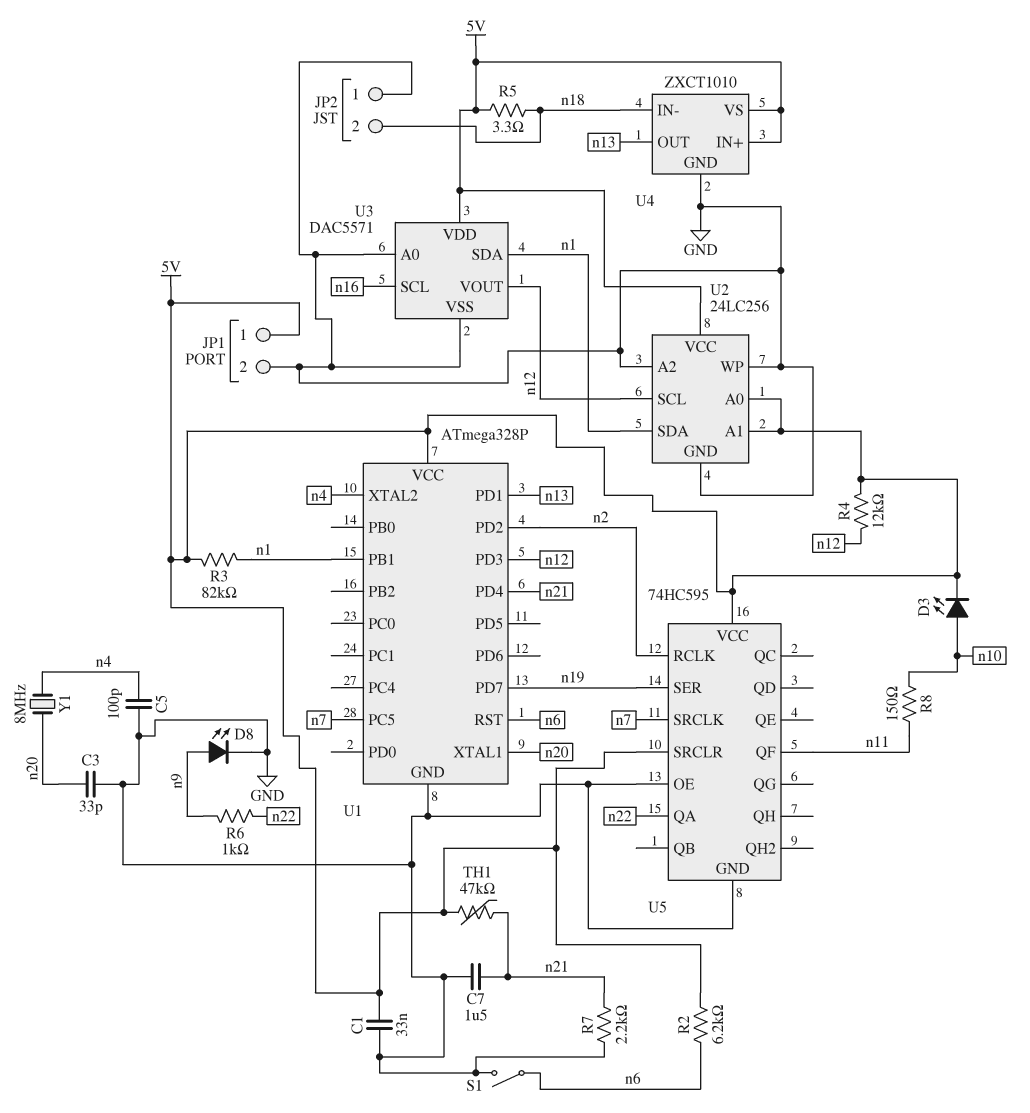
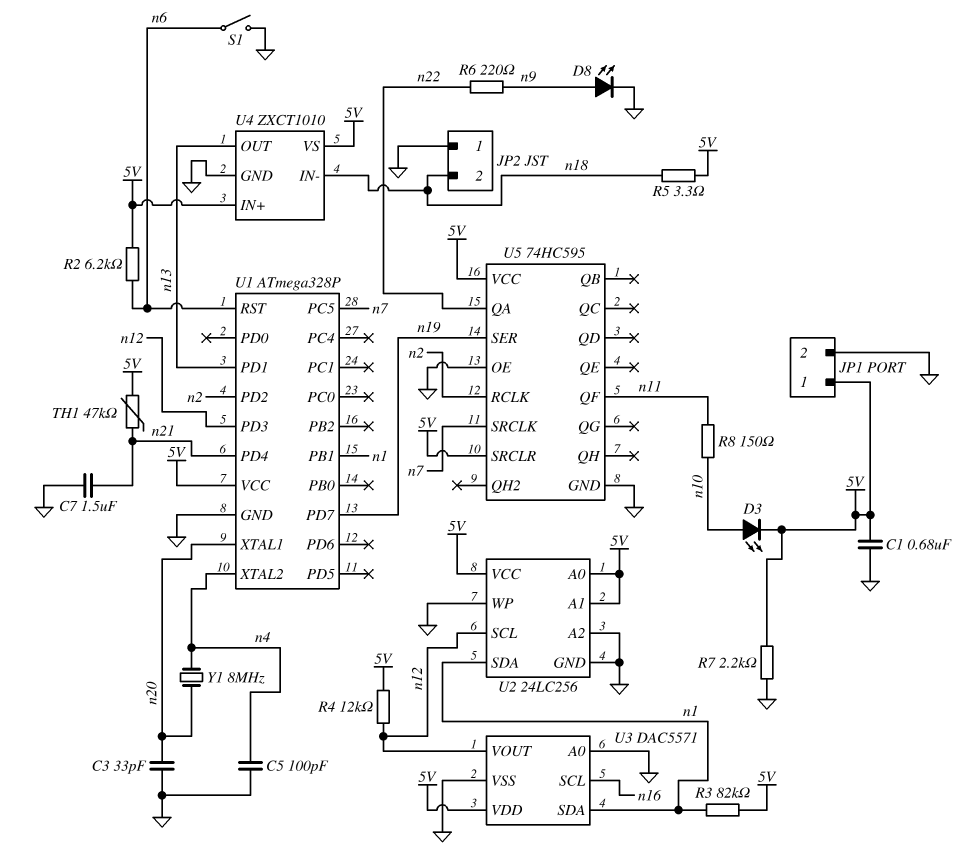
C1: 33nF (5V, GND) -> 680nF (5V, GND)
R6: 1k (n9, n22) -> 220 (n9, n22)
R7: 2.2k (GND, n21) -> 2.2k (5V, GND)

